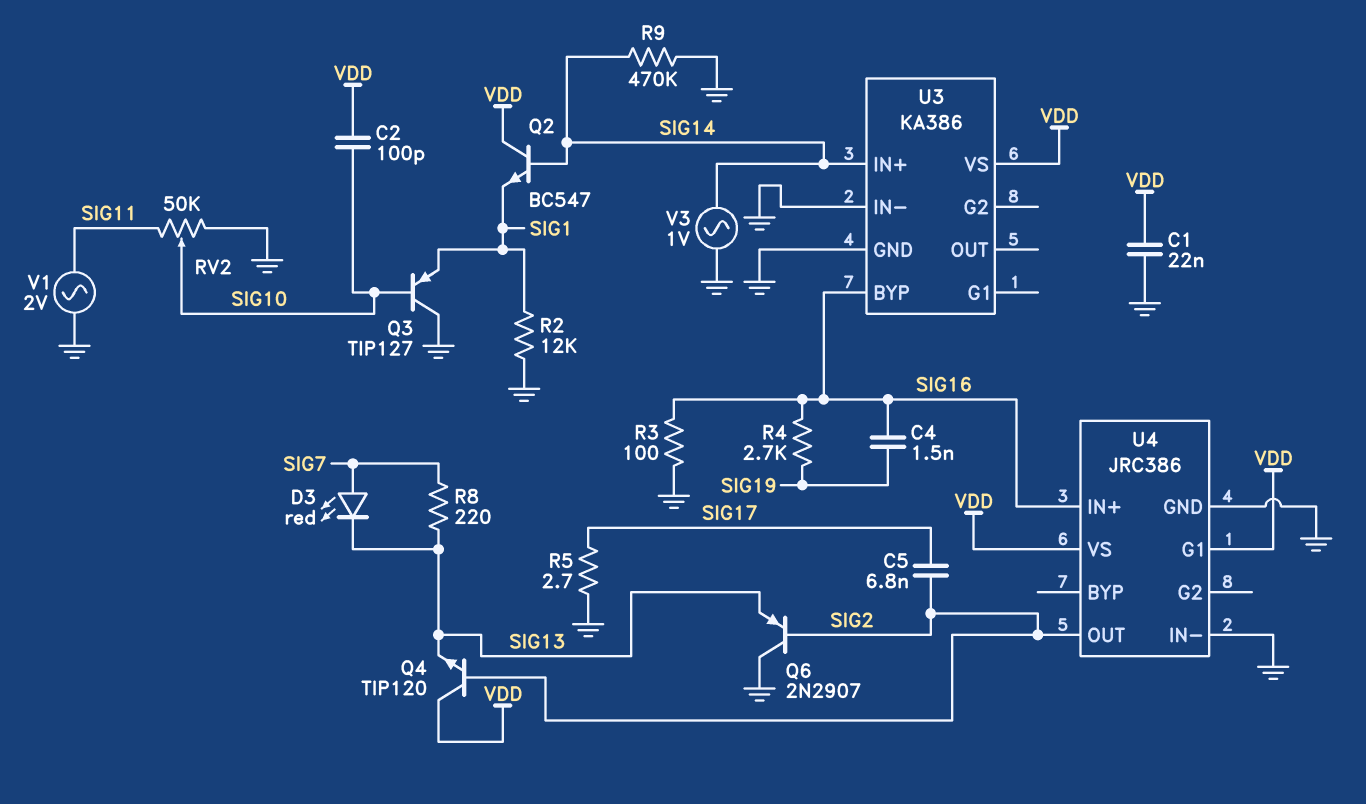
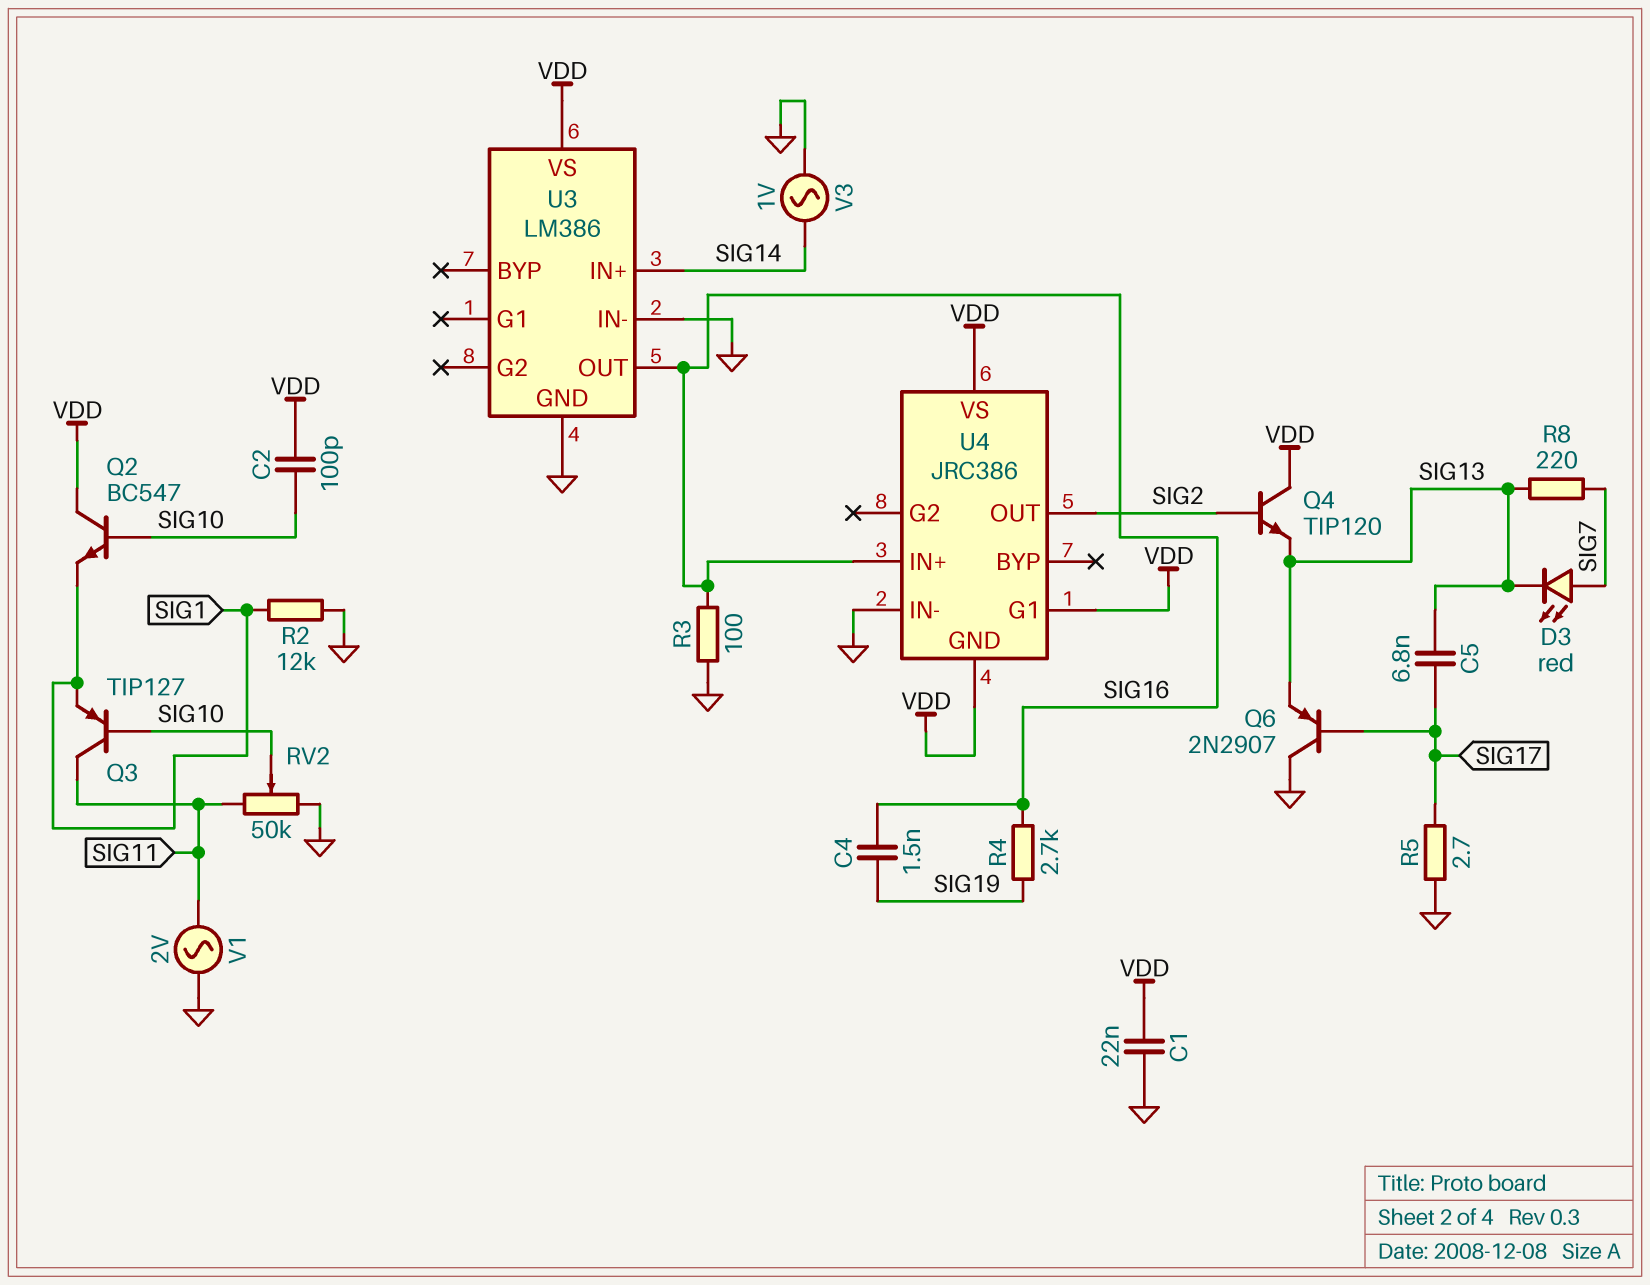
C5: 6.8nF (SIG2, SIG17) -> 6.8nF (SIG13, SIG17)
Q2: NPN BC547 (B SIG14, C VDD, E SIG1) -> NPN BC547 (B SIG10, C VDD, E SIG1)
Q3: PNP TIP127 (B SIG10, C GND, E SIG1) -> PNP TIP127 (B SIG10, C SIG11, E SIG1)
Q6: PNP 2N2907 (B SIG2, C GND, E SIG13) -> PNP 2N2907 (B SIG17, C GND, E SIG13)
R9: 470k (GND, SIG14) -> none
U3: KA386 -> LM386
U3 pin BYP: SIG16 -> none
U3 pin OUT: none -> SIG16
U4 pin GND: GND -> VDD

